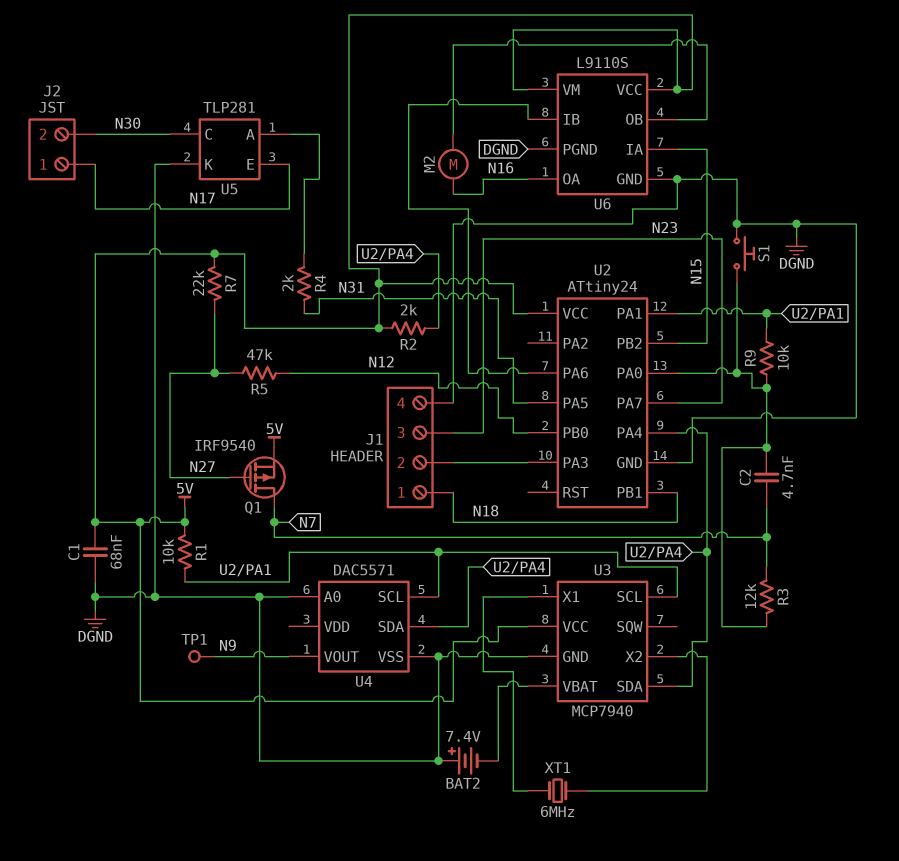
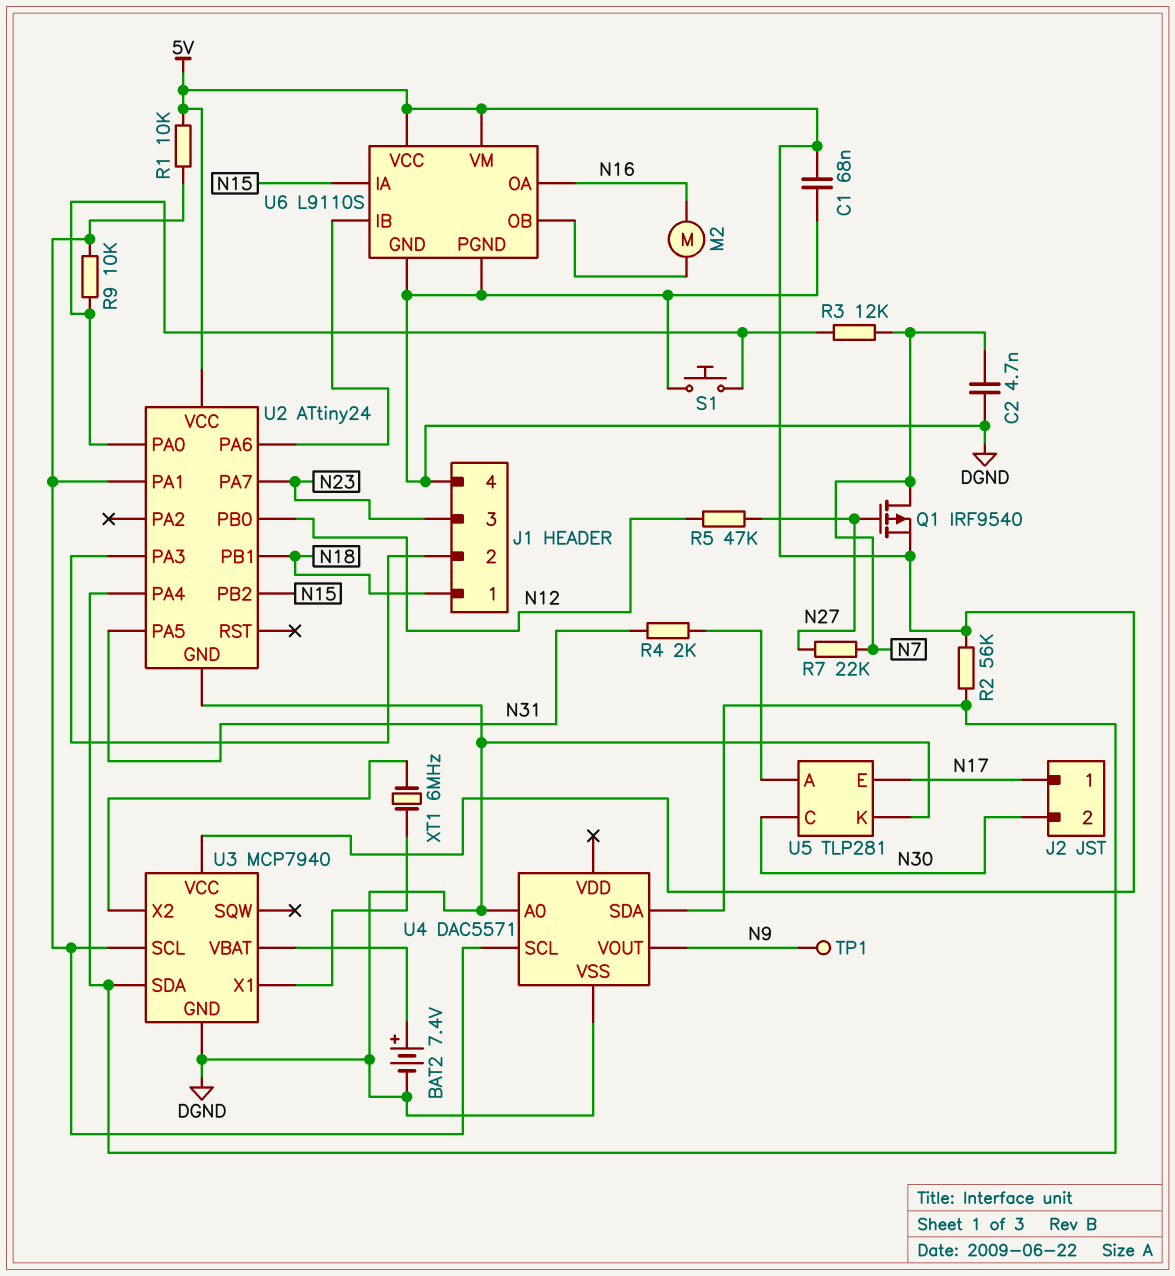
BAT2: 7.4V (plus DGND, minus U3/VBAT) -> 7.4V (plus U3/VBAT, minus DGND)
C2: 4.7nF (N7, U2/PA0) -> 4.7nF (DGND, N7)
R2: 2k (5V, U2/PA4) -> 56k (5V, U2/PA4)
R7: 22k (5V, N27) -> 22k (N7, N27)

